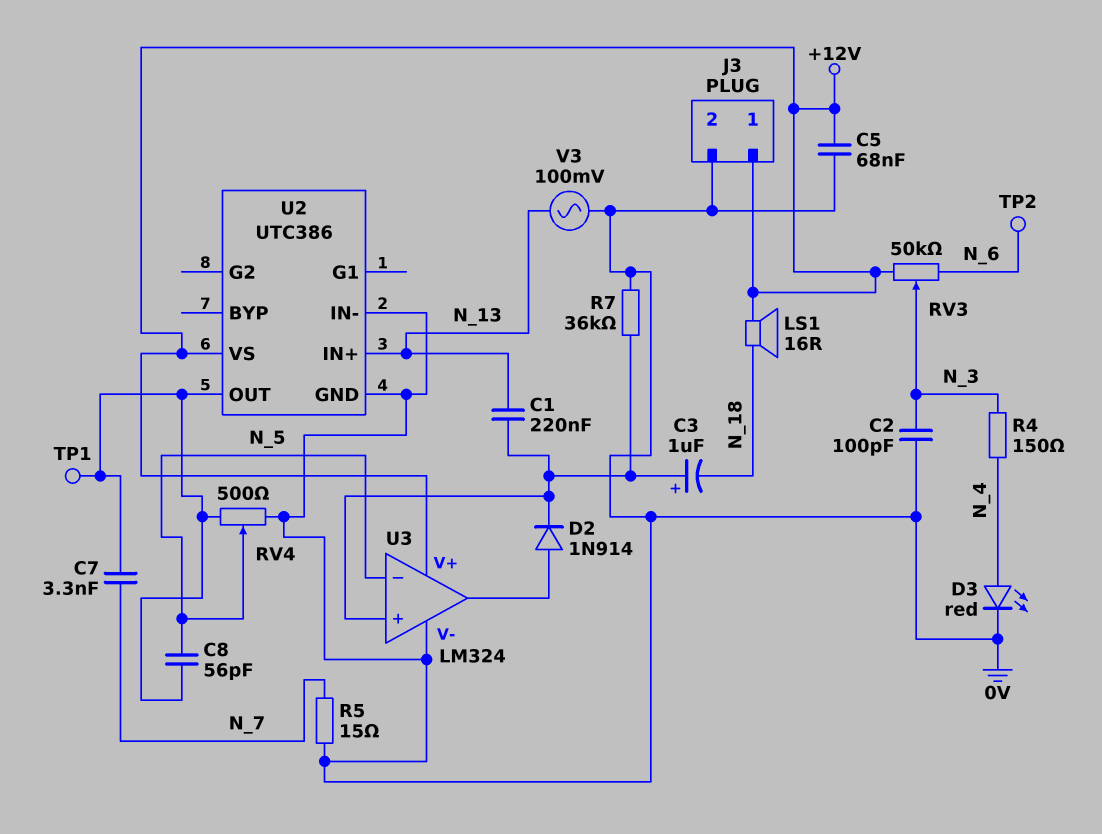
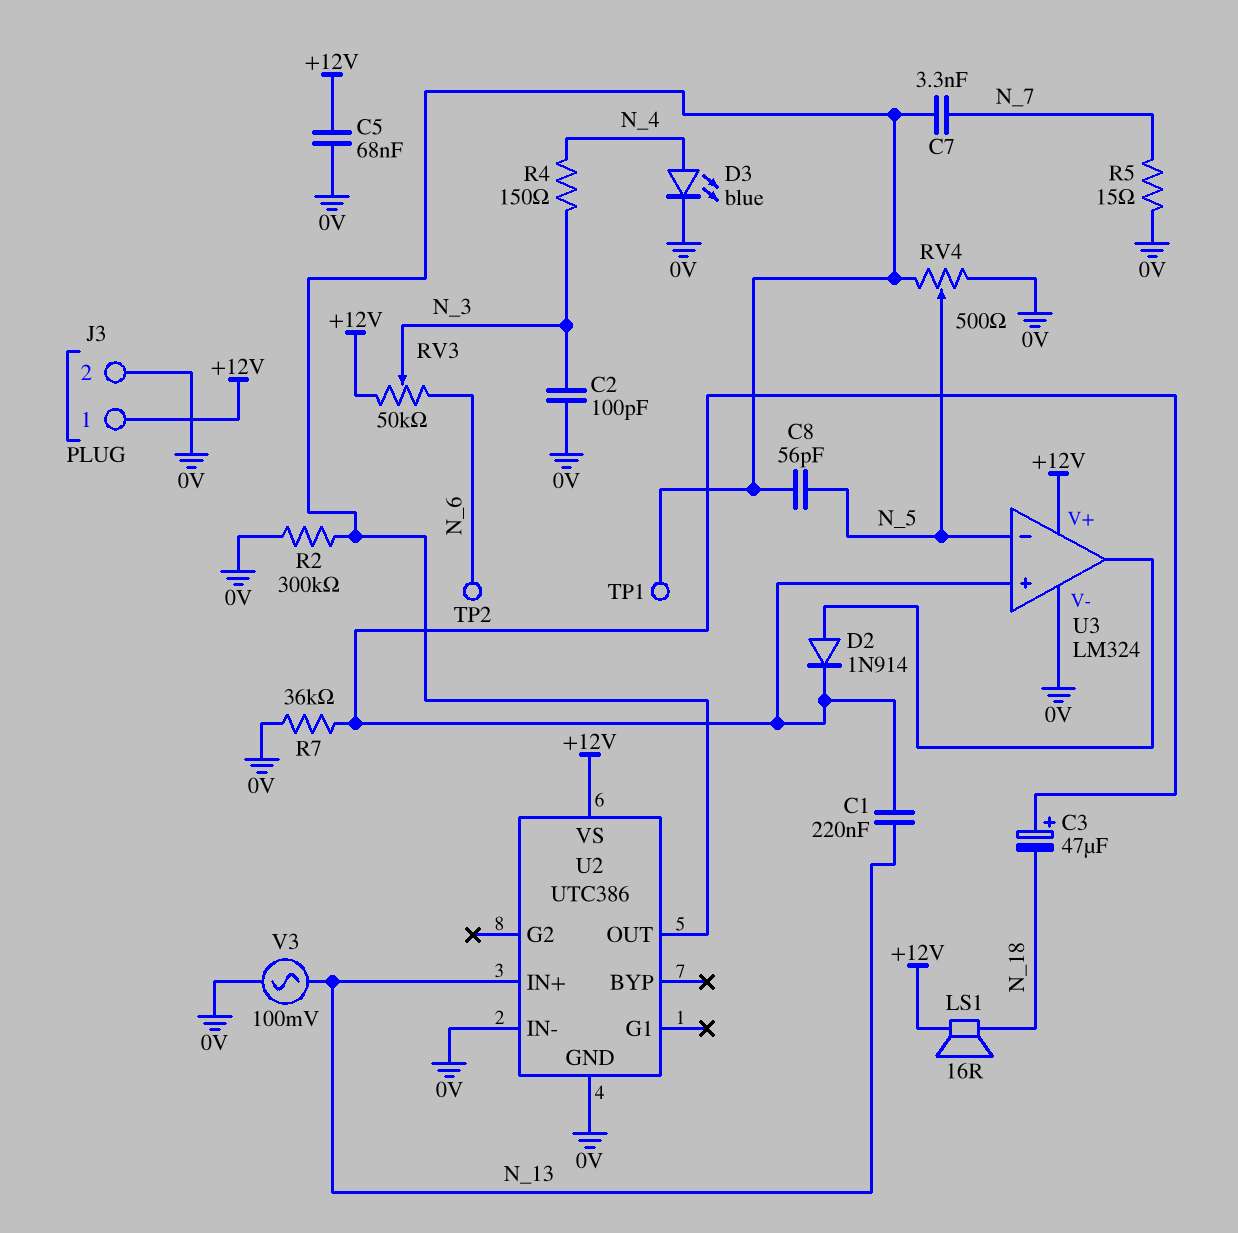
C3: 1uF (plus U3/in+, minus N_18) -> 47uF (plus U3/in+, minus N_18)
D3: LED red (A N_4, K 0V) -> LED blue (A N_4, K 0V)
R2: none -> 300k (0V, U2/OUT)

